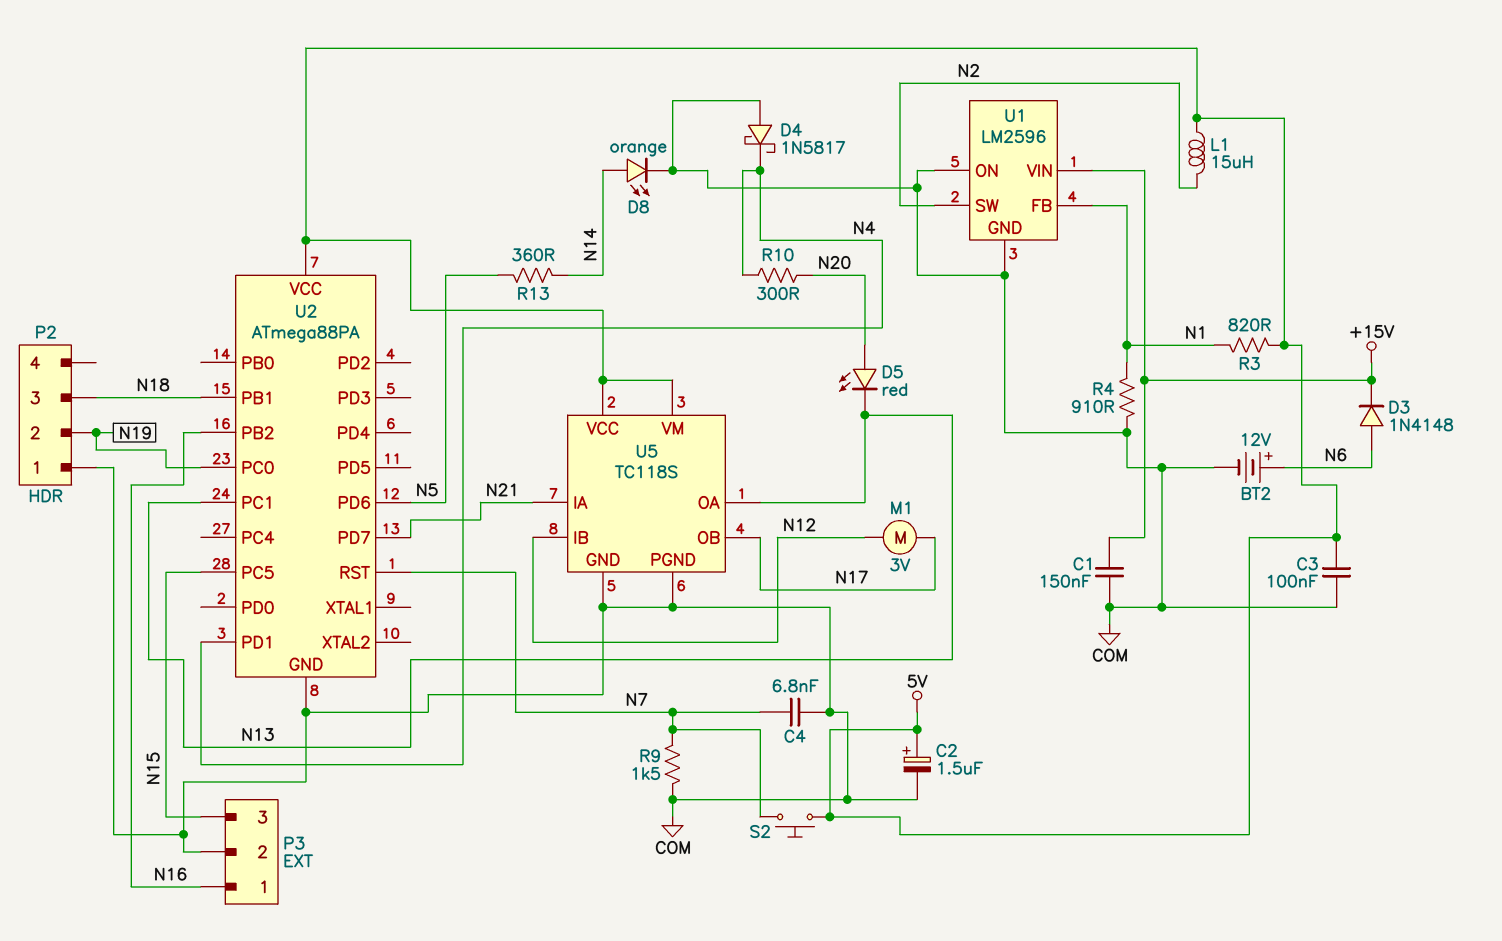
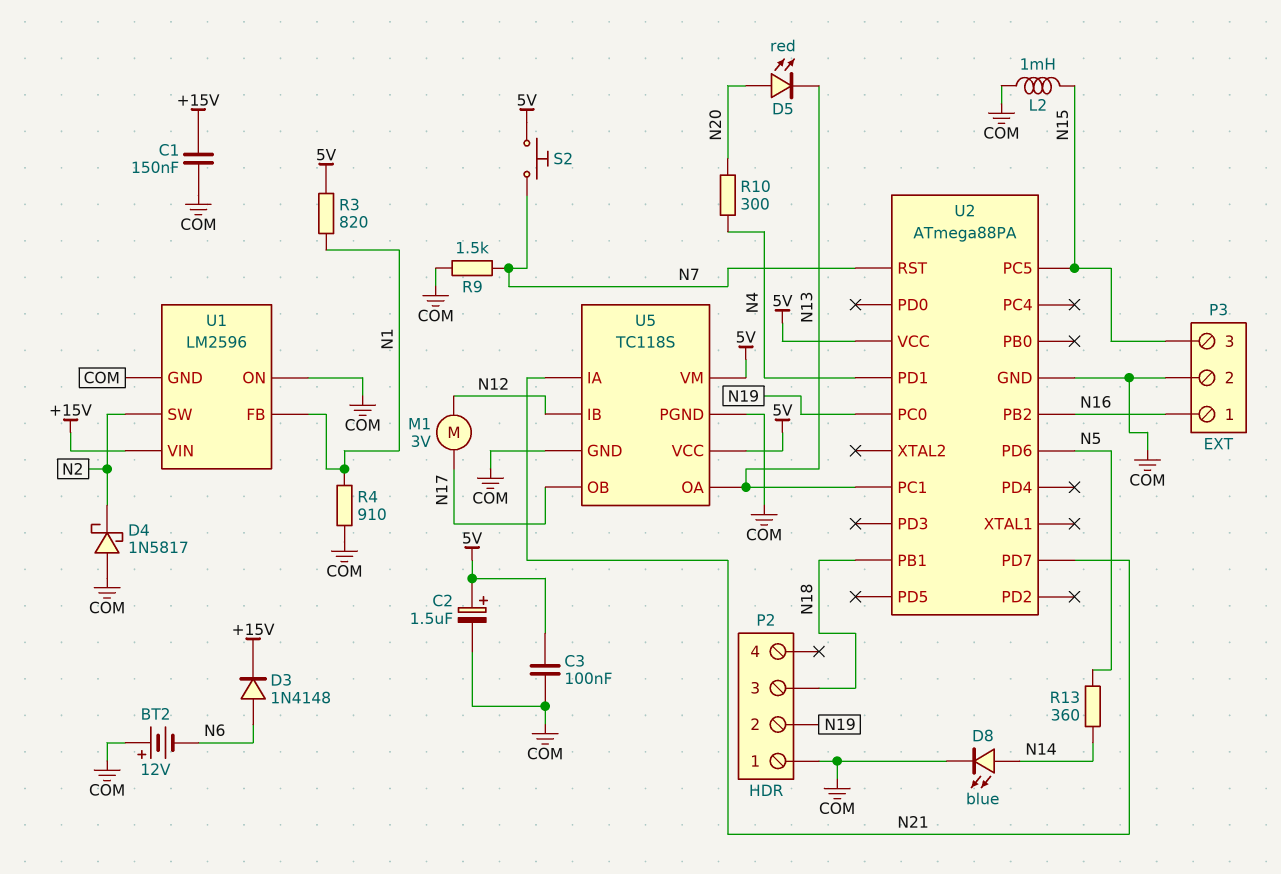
BT2: 12V (plus N6, minus COM) -> 12V (plus COM, minus N6)
C4: 6.8nF (COM, N7) -> none
D4: schottky 1N5817 (A COM, K N4) -> schottky 1N5817 (A COM, K N2)
D8: LED orange (A N14, K COM) -> LED blue (A N14, K COM)
L1: 15uH (5V, N2) -> none
L2: none -> 1mH (COM, N15)

